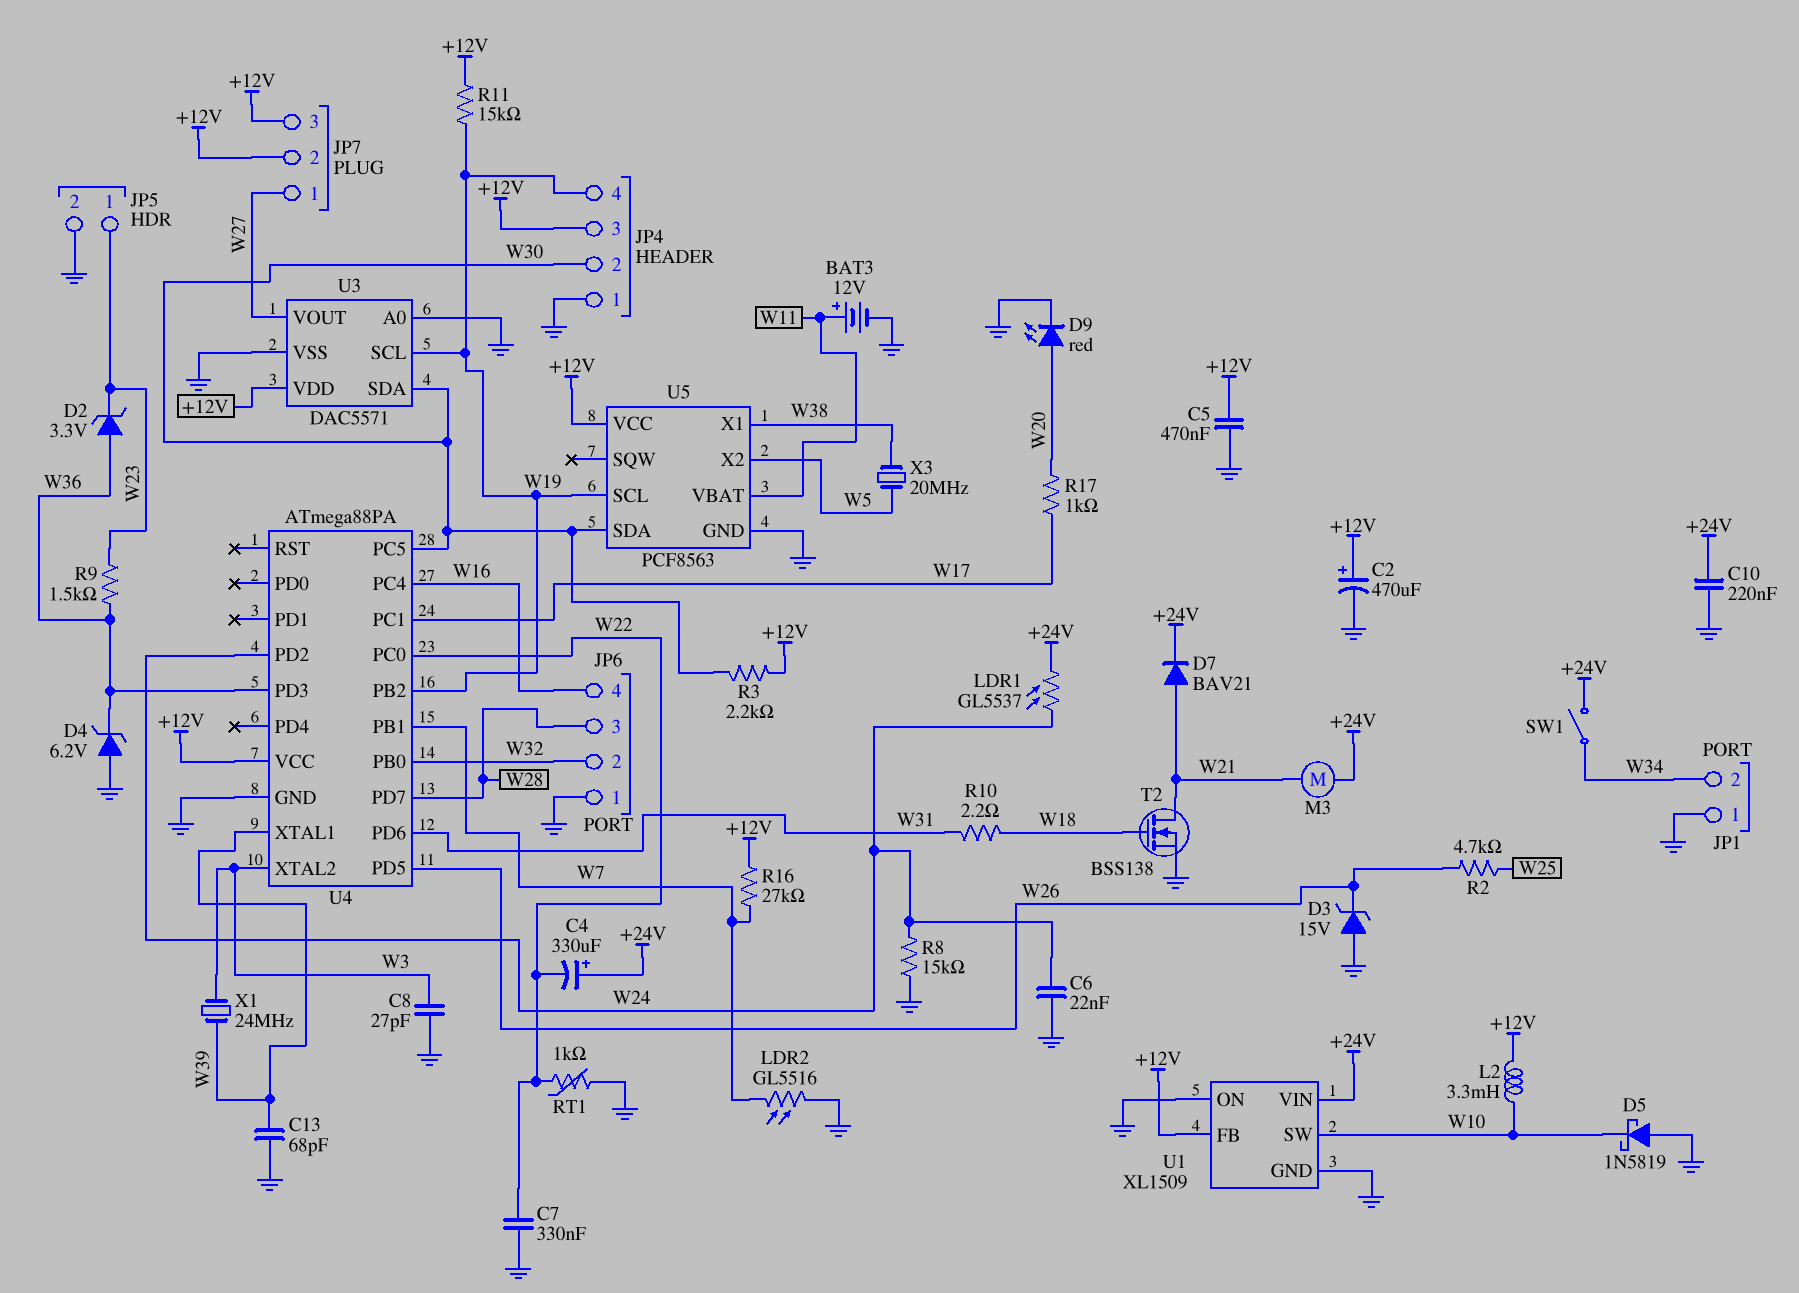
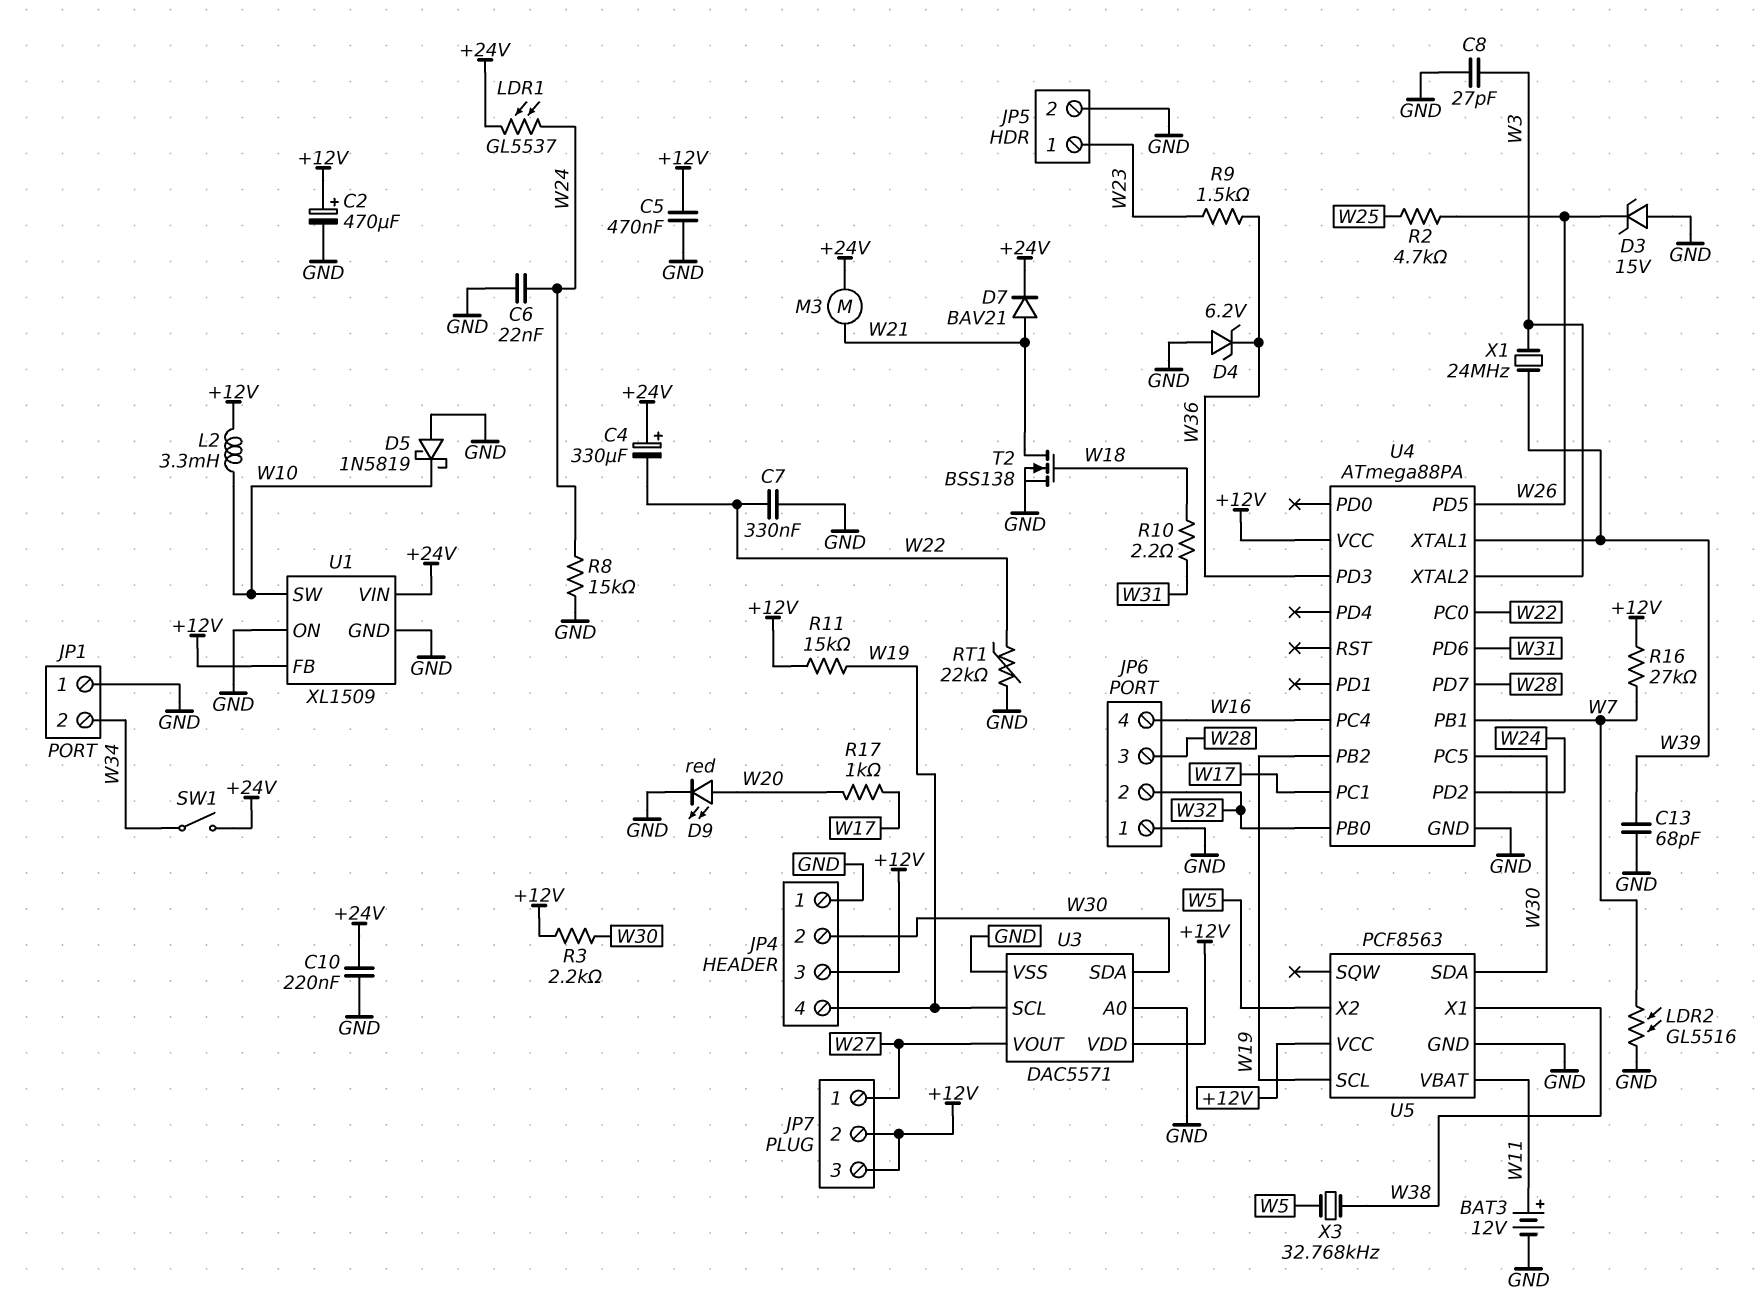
D2: zener 3.3V (A W36, K W23) -> none
RT1: 1k (GND, W22) -> 22k (GND, W22)
X3: 20MHz (W5, W38) -> 32.768kHz (W5, W38)

